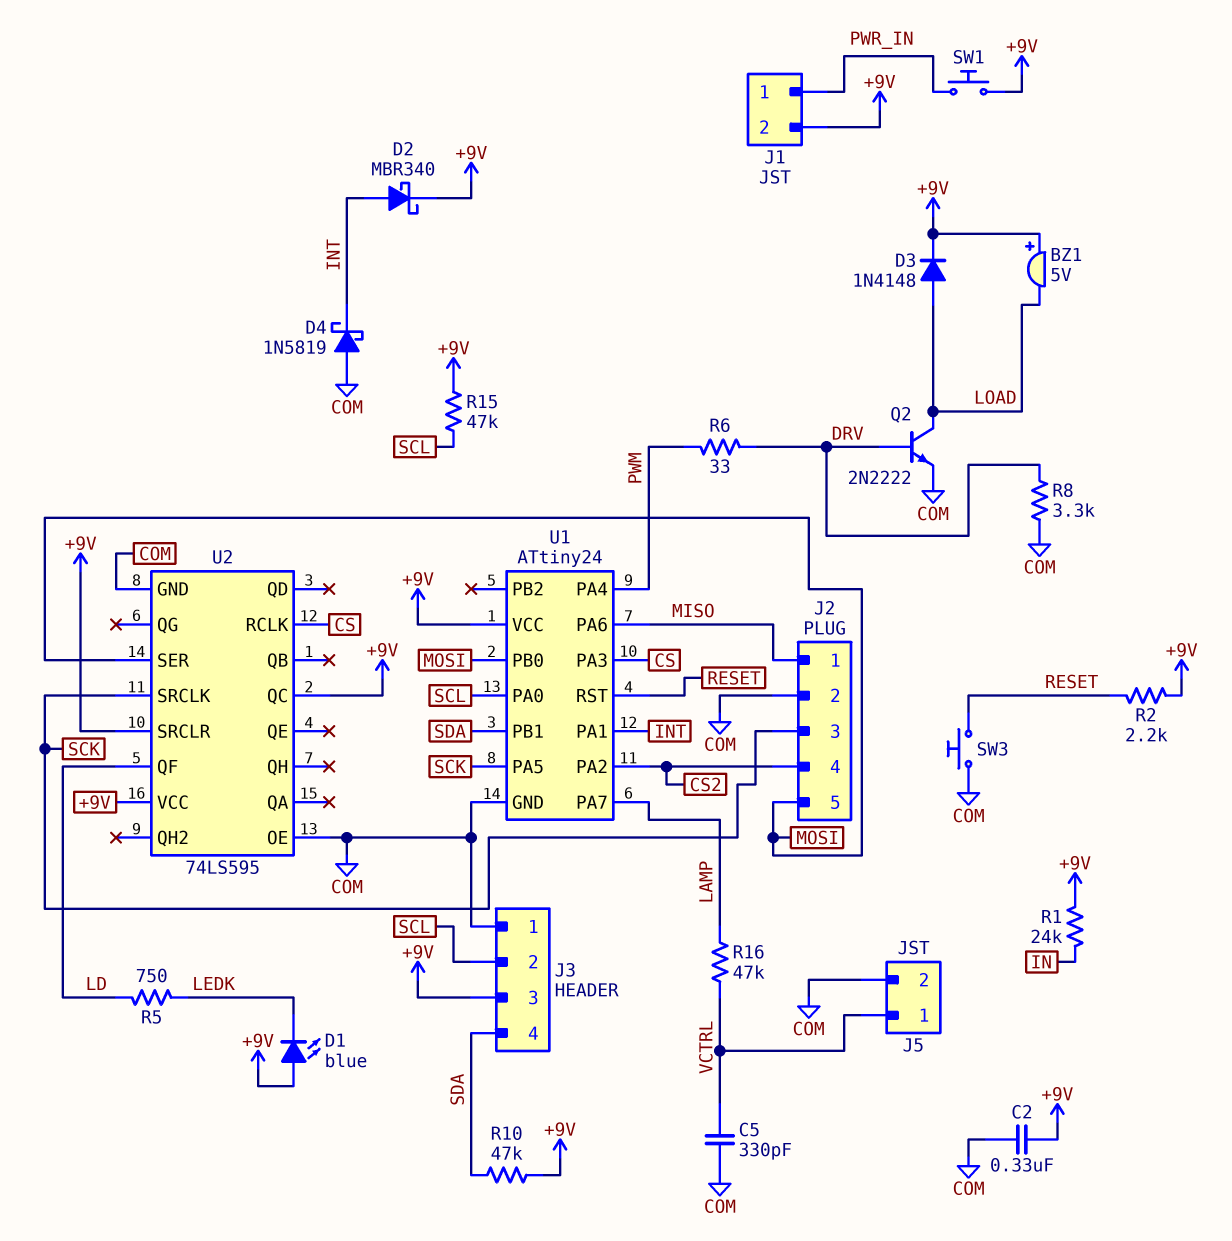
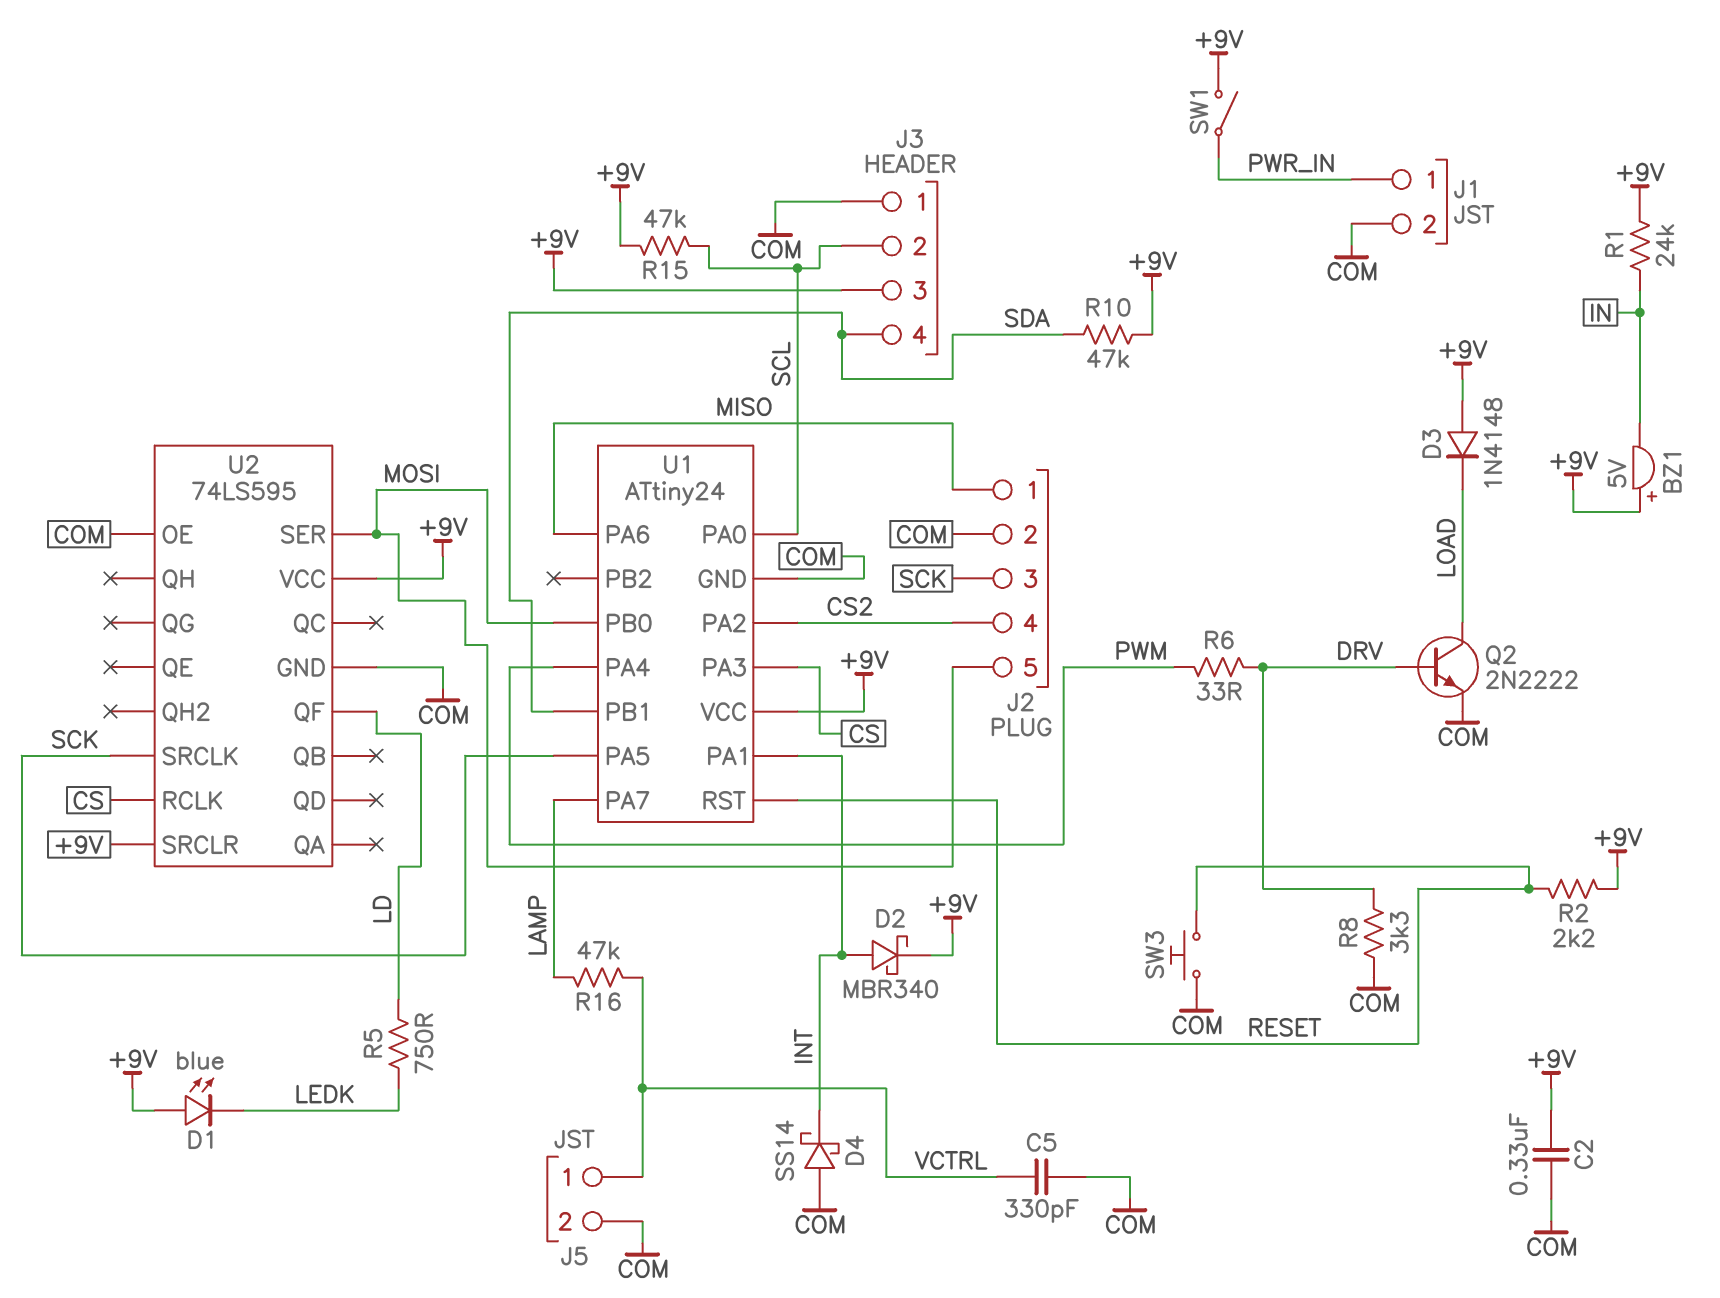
BZ1: buzzer 5V (plus +9V, minus LOAD) -> buzzer 5V (plus +9V, minus IN)
D3: diode 1N4148 (A LOAD, K +9V) -> diode 1N4148 (A +9V, K LOAD)
D4: schottky 1N5819 (A COM, K INT) -> schottky SS14 (A COM, K INT)
J1 pin 2: +9V -> COM
SW1: button (+9V, PWR_IN) -> switch (+9V, PWR_IN)
U2 pin QC: +9V -> none

